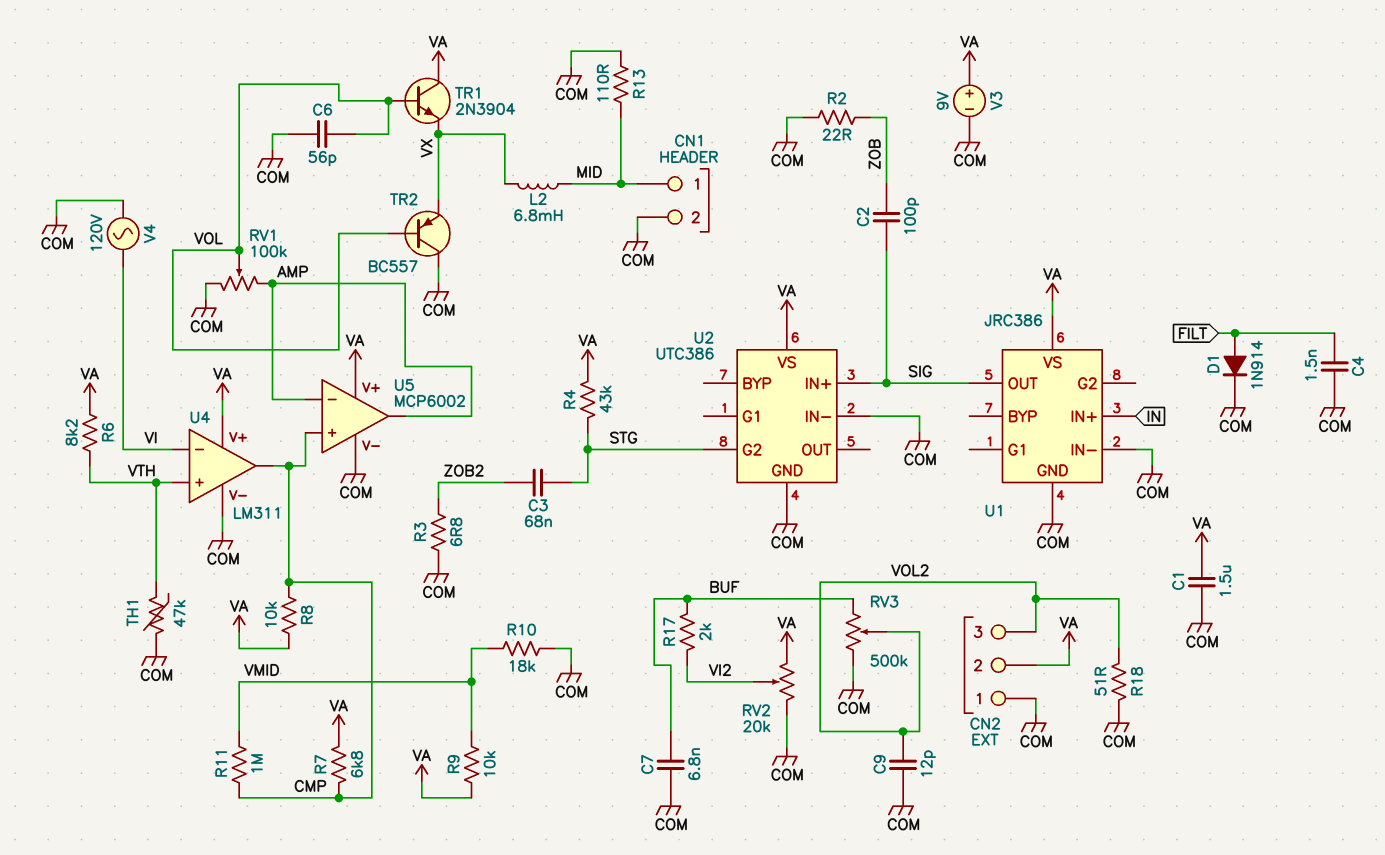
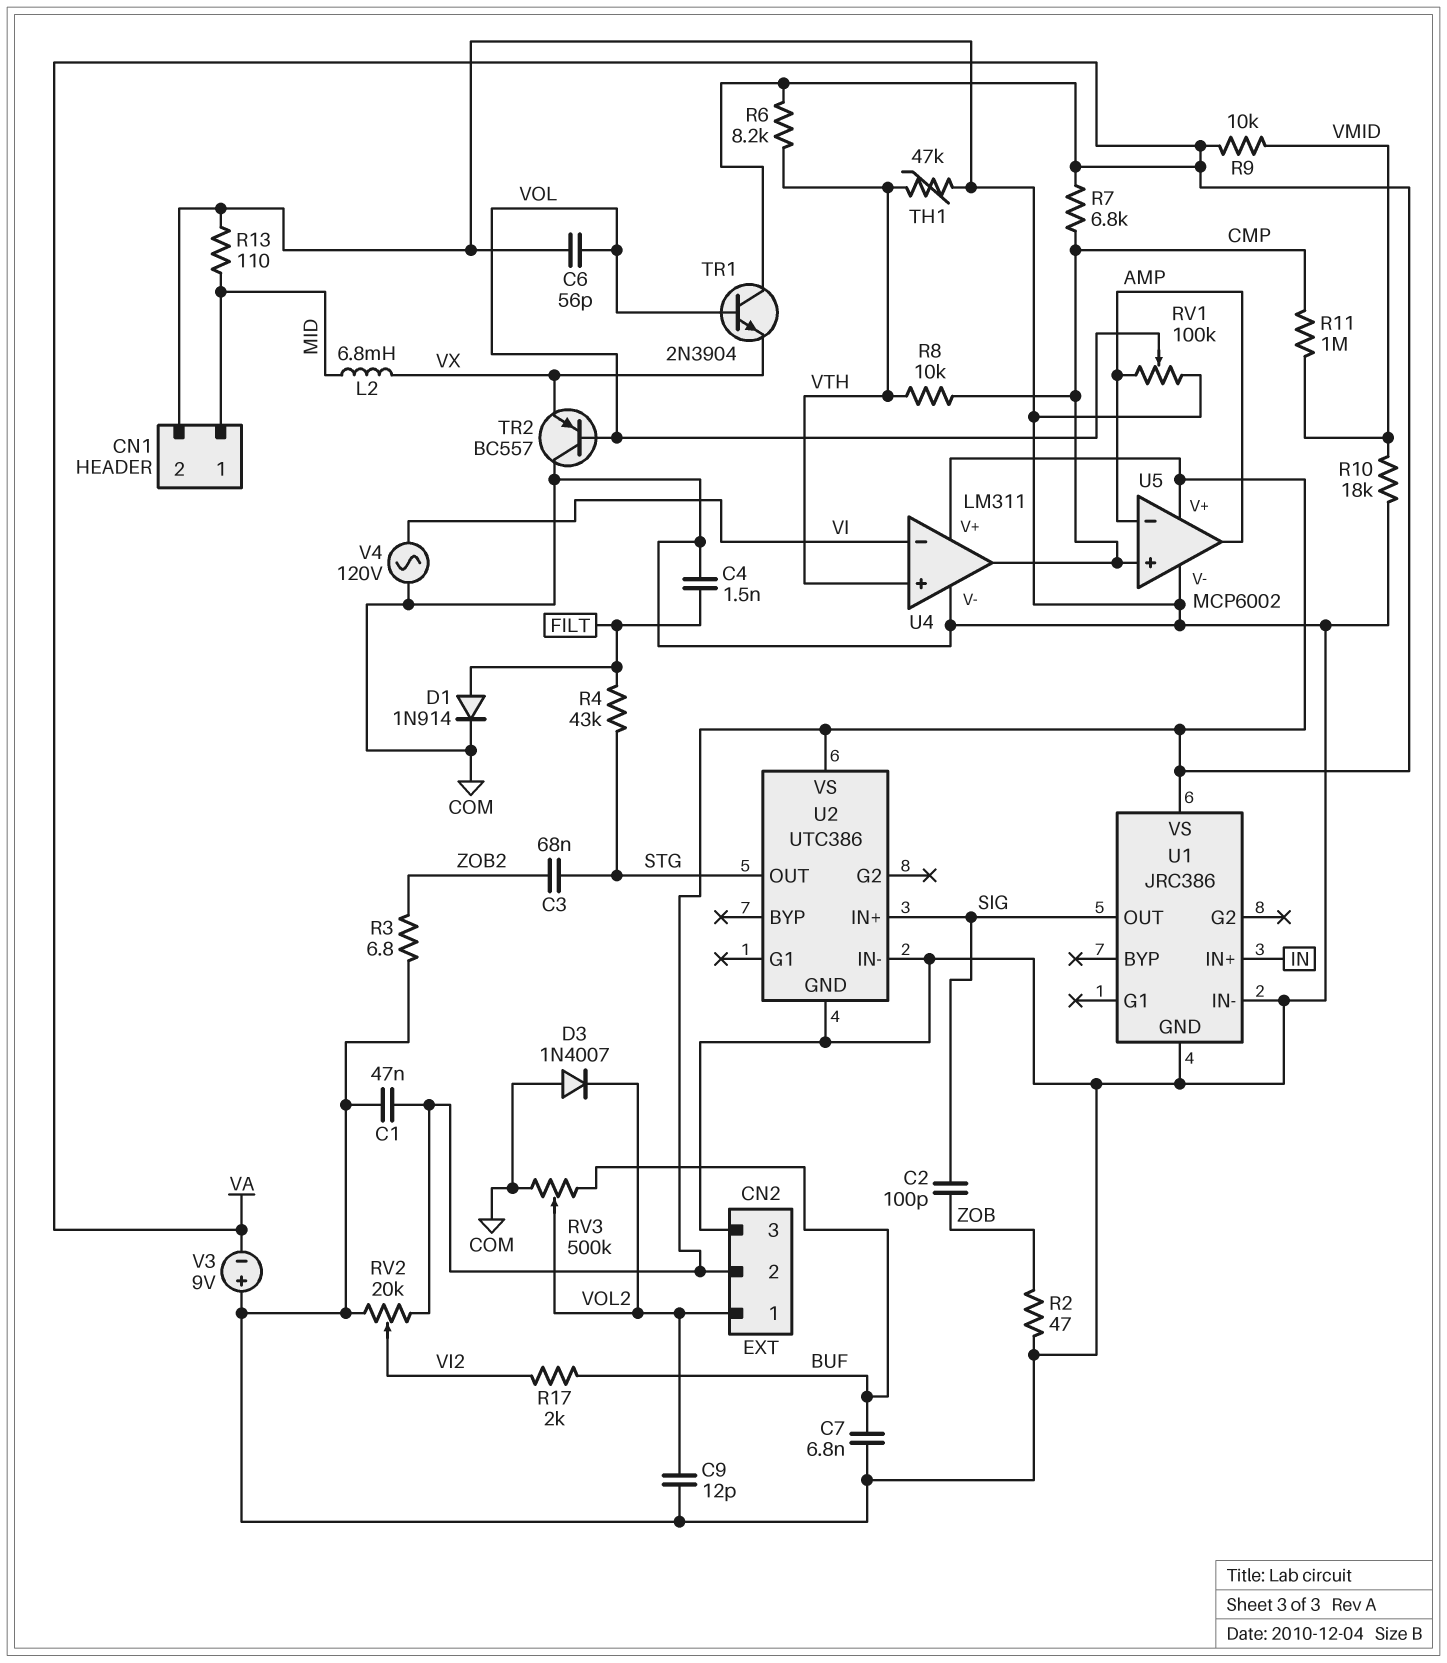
C1: 1.5uF (COM, VA) -> 47nF (COM, VA)
CN2 pin 1: COM -> VOL2
CN2 pin 3: VOL2 -> COM
D3: none -> diode 1N4007 (A COM, K VOL2)
R2: 22 (COM, ZOB) -> 47 (COM, ZOB)
R4: 43k (STG, VA) -> 43k (FILT, STG)
R8: 10k (CMP, VA) -> 10k (CMP, VTH)
R18: 51 (COM, VOL2) -> none
U2 pin G2: STG -> none
U2 pin OUT: none -> STG
V3: 9V (plus VA, minus COM) -> 9V (plus COM, minus VA)

